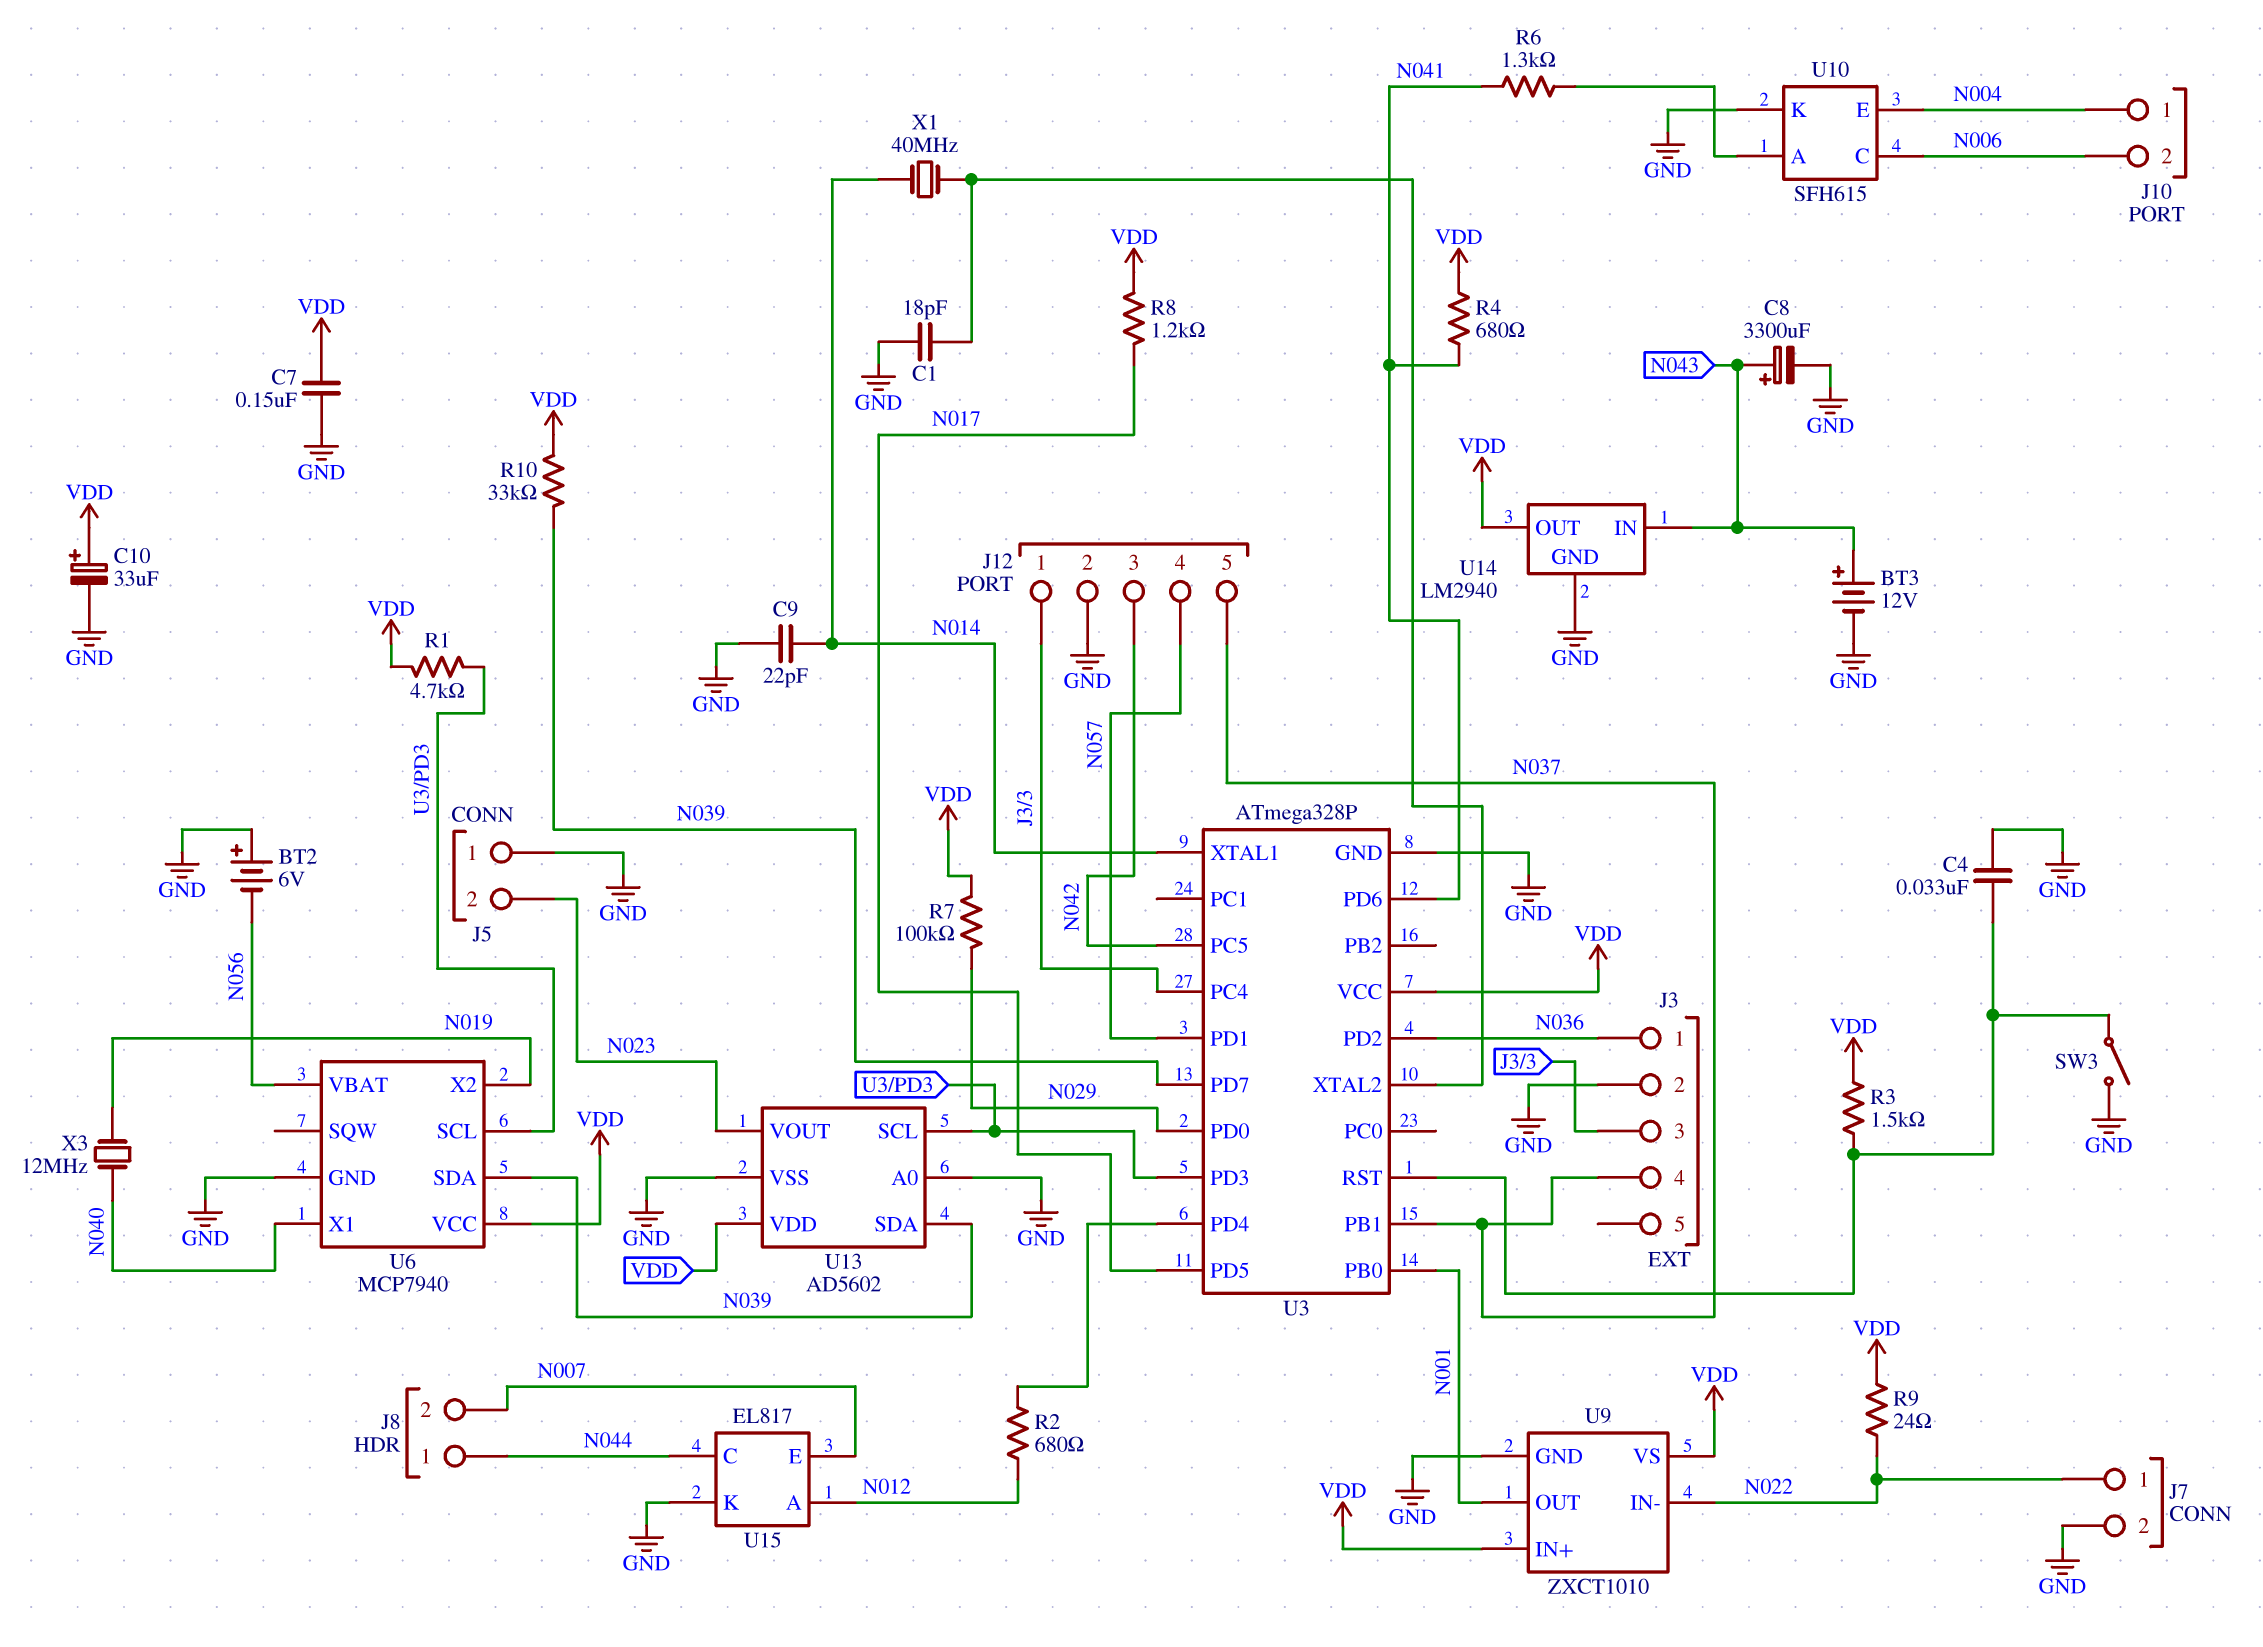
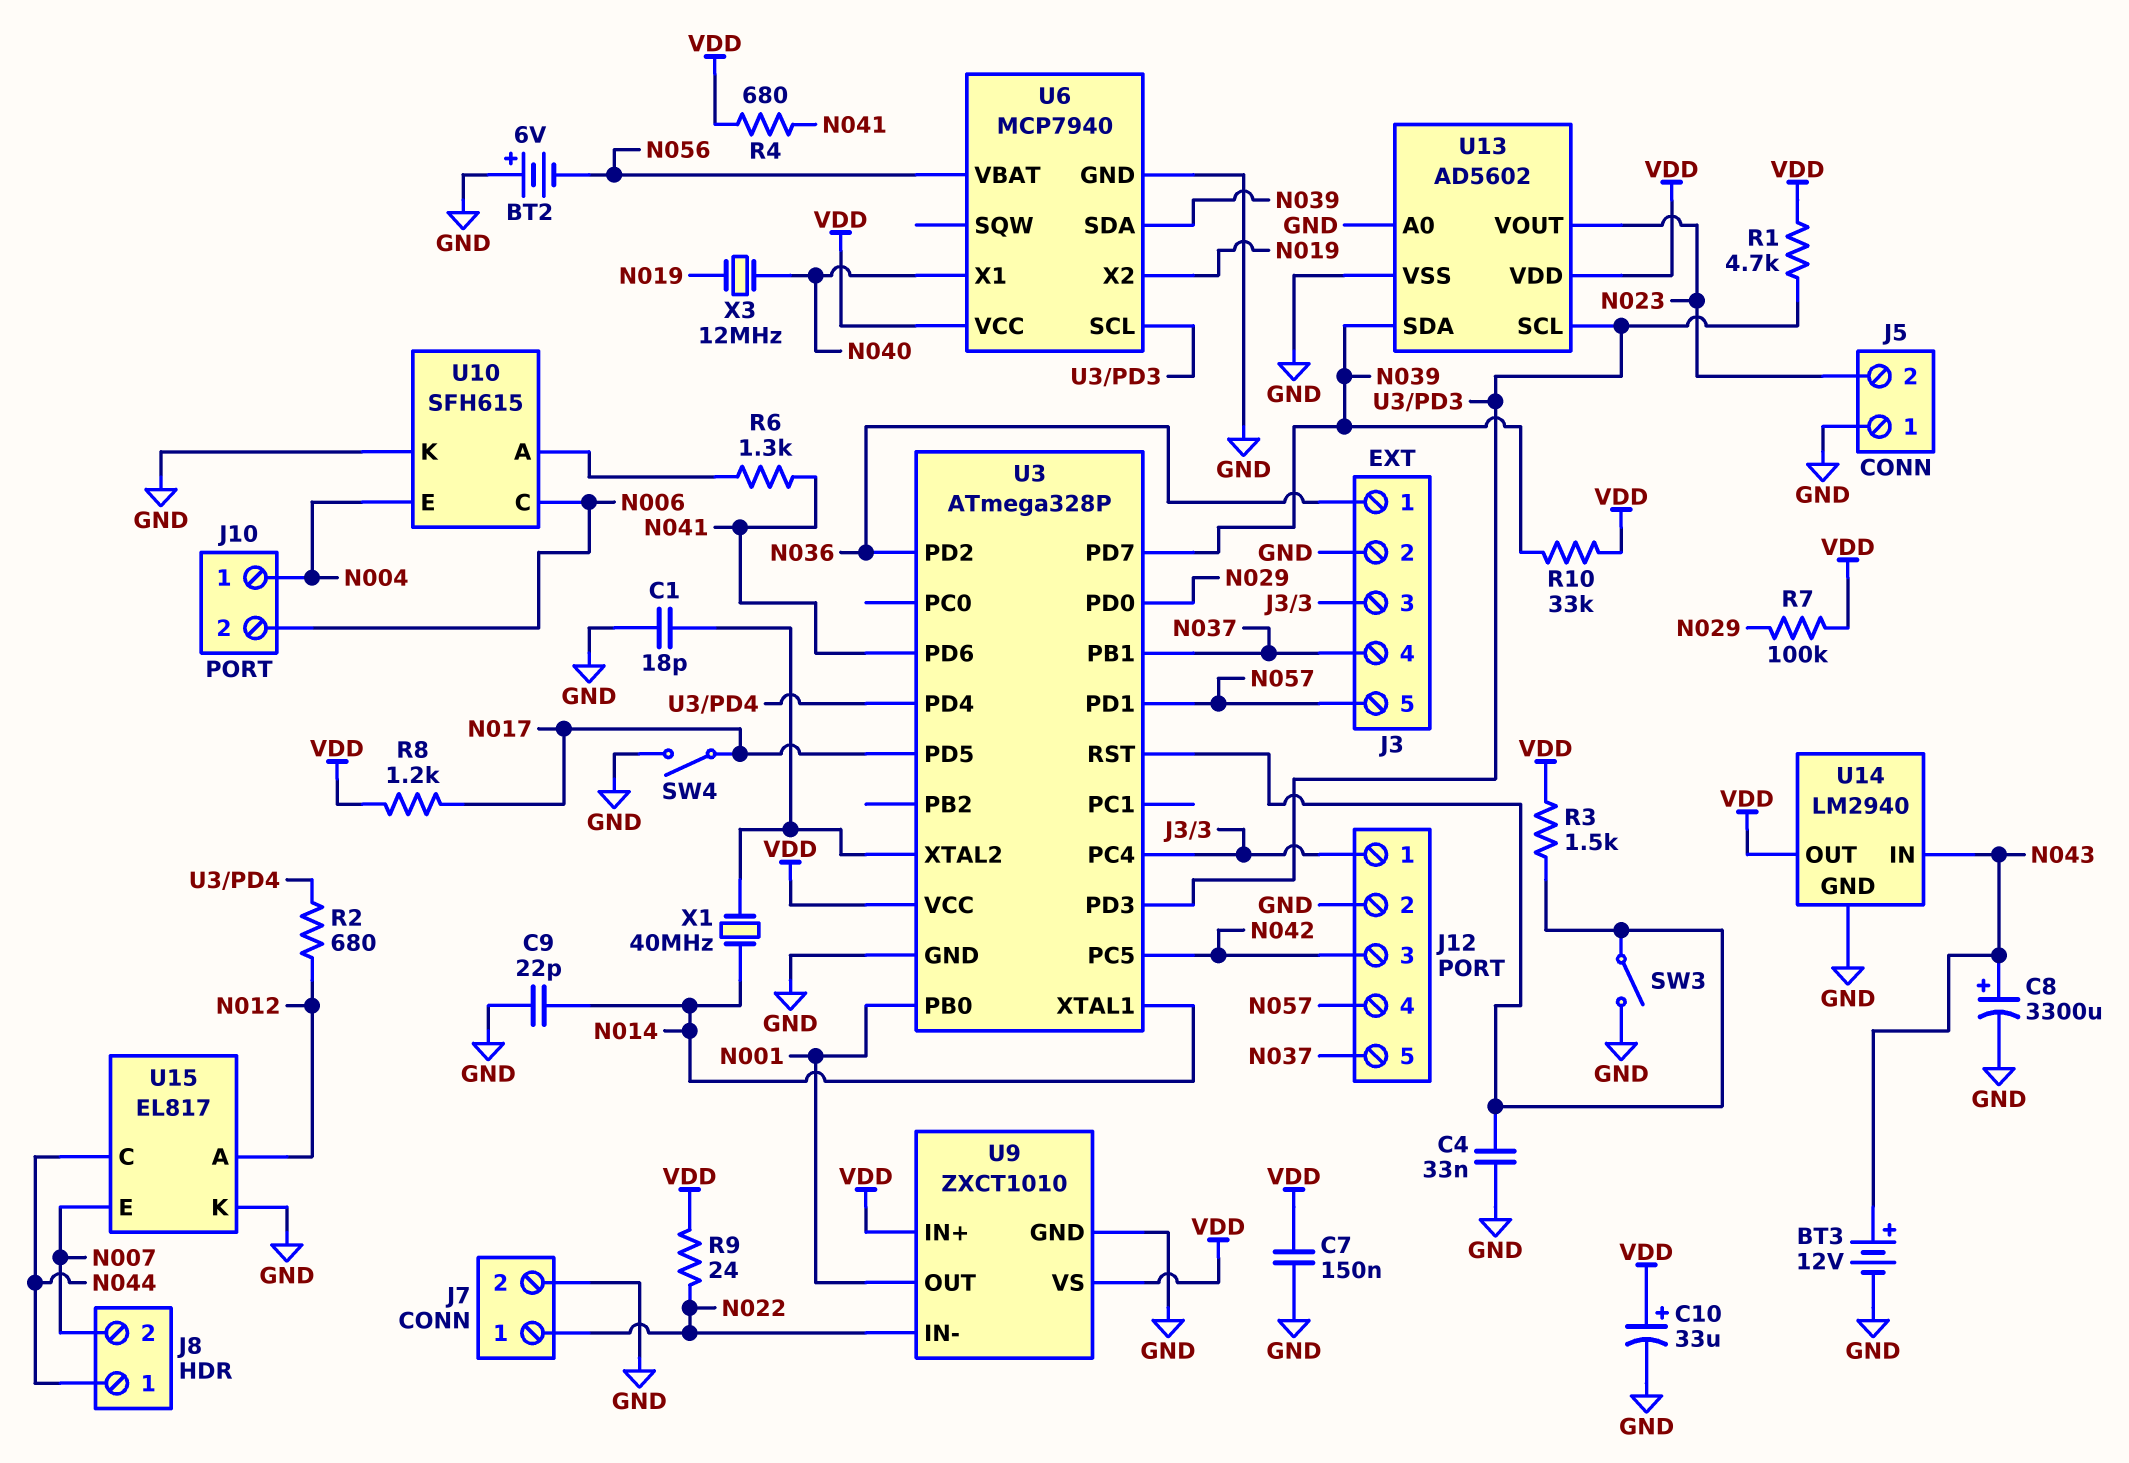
J3 pin 5: none -> N057
SW4: none -> switch (GND, N017)

